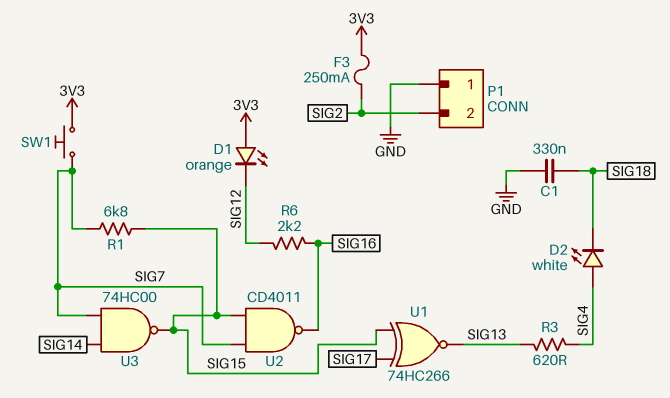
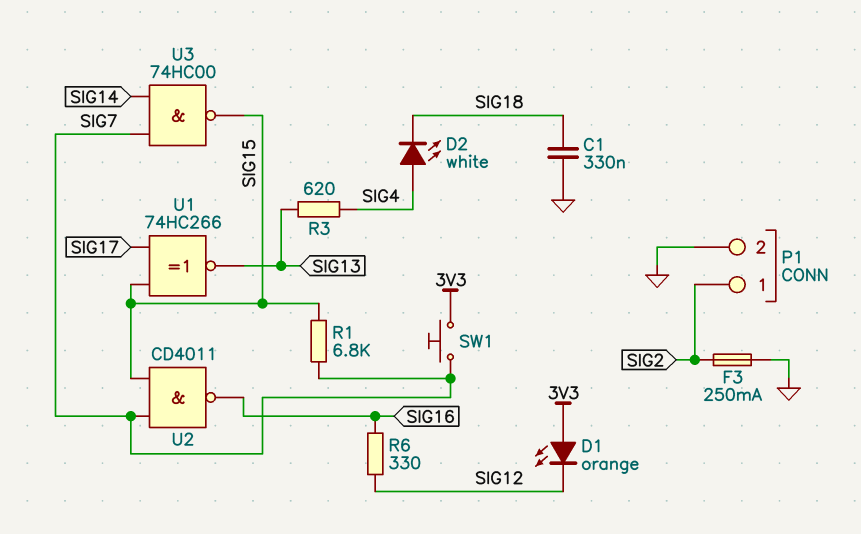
F3: 250mA (3V3, SIG2) -> 250mA (GND, SIG2)
P1 pin 1: GND -> SIG2
P1 pin 2: SIG2 -> GND
R6: 2.2k (SIG12, SIG16) -> 330 (SIG12, SIG16)

